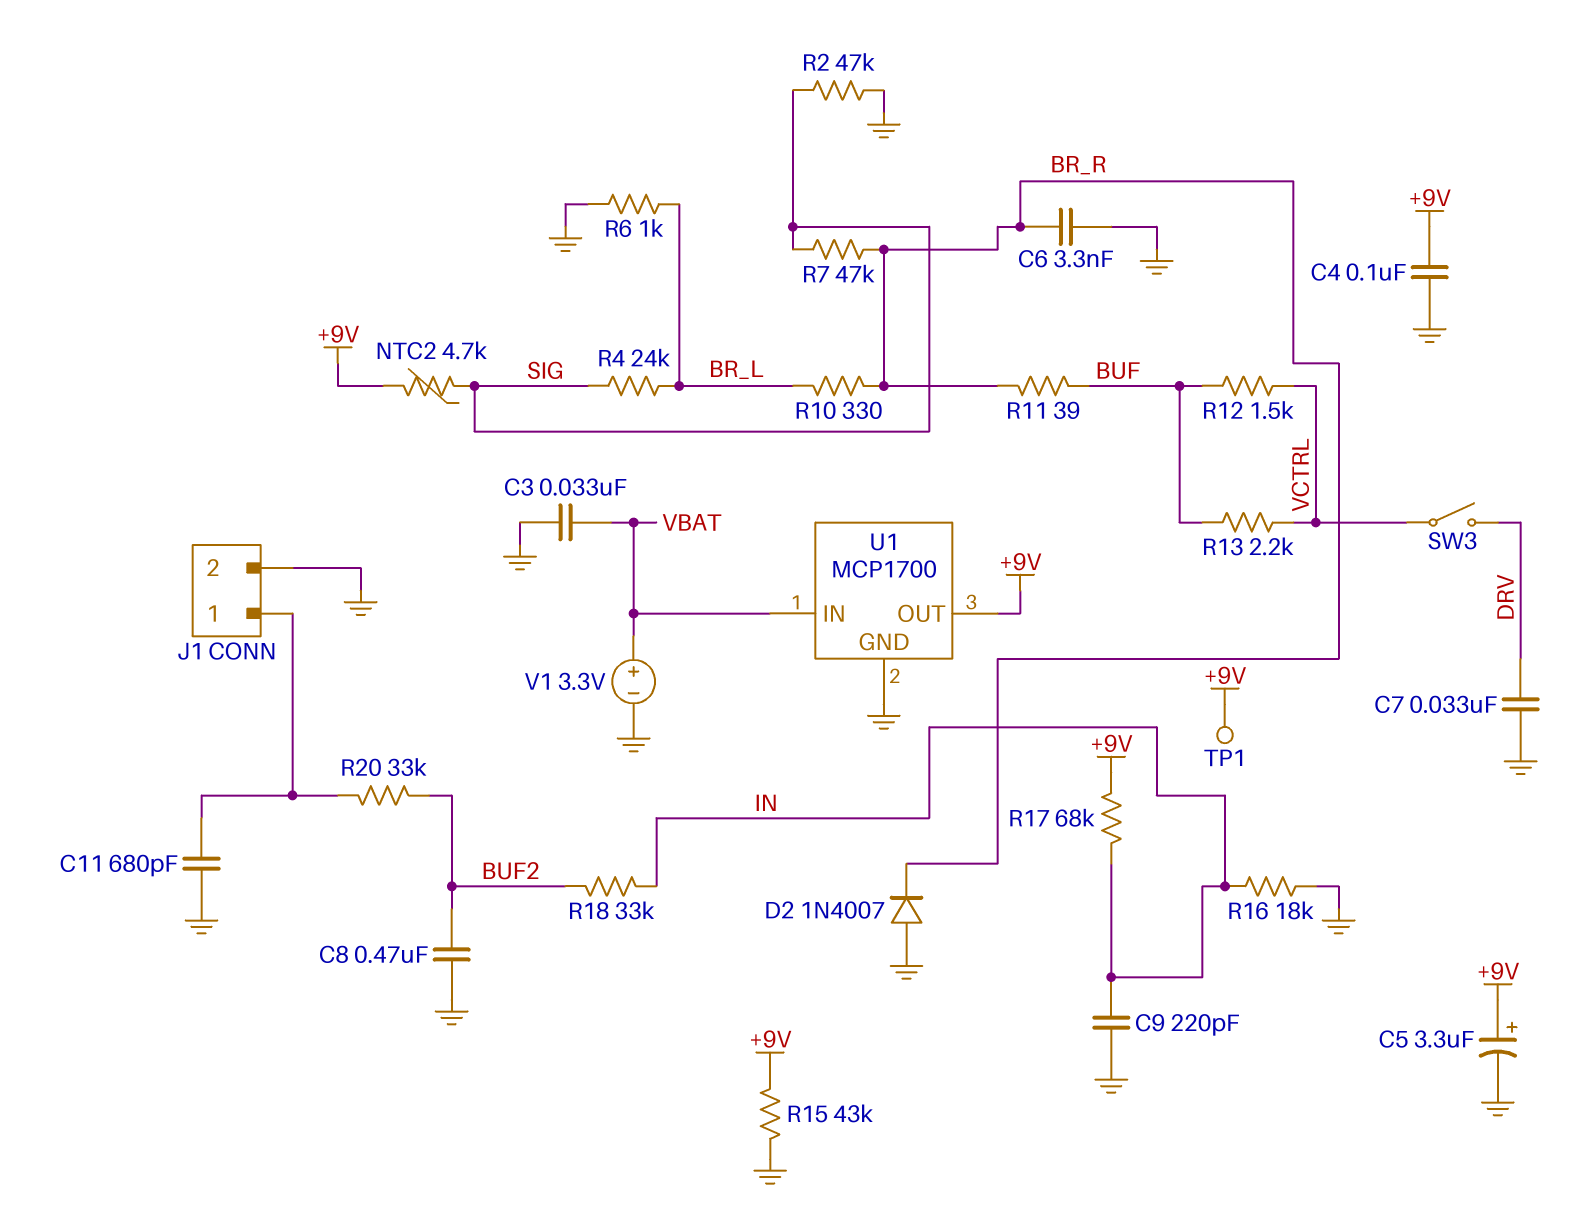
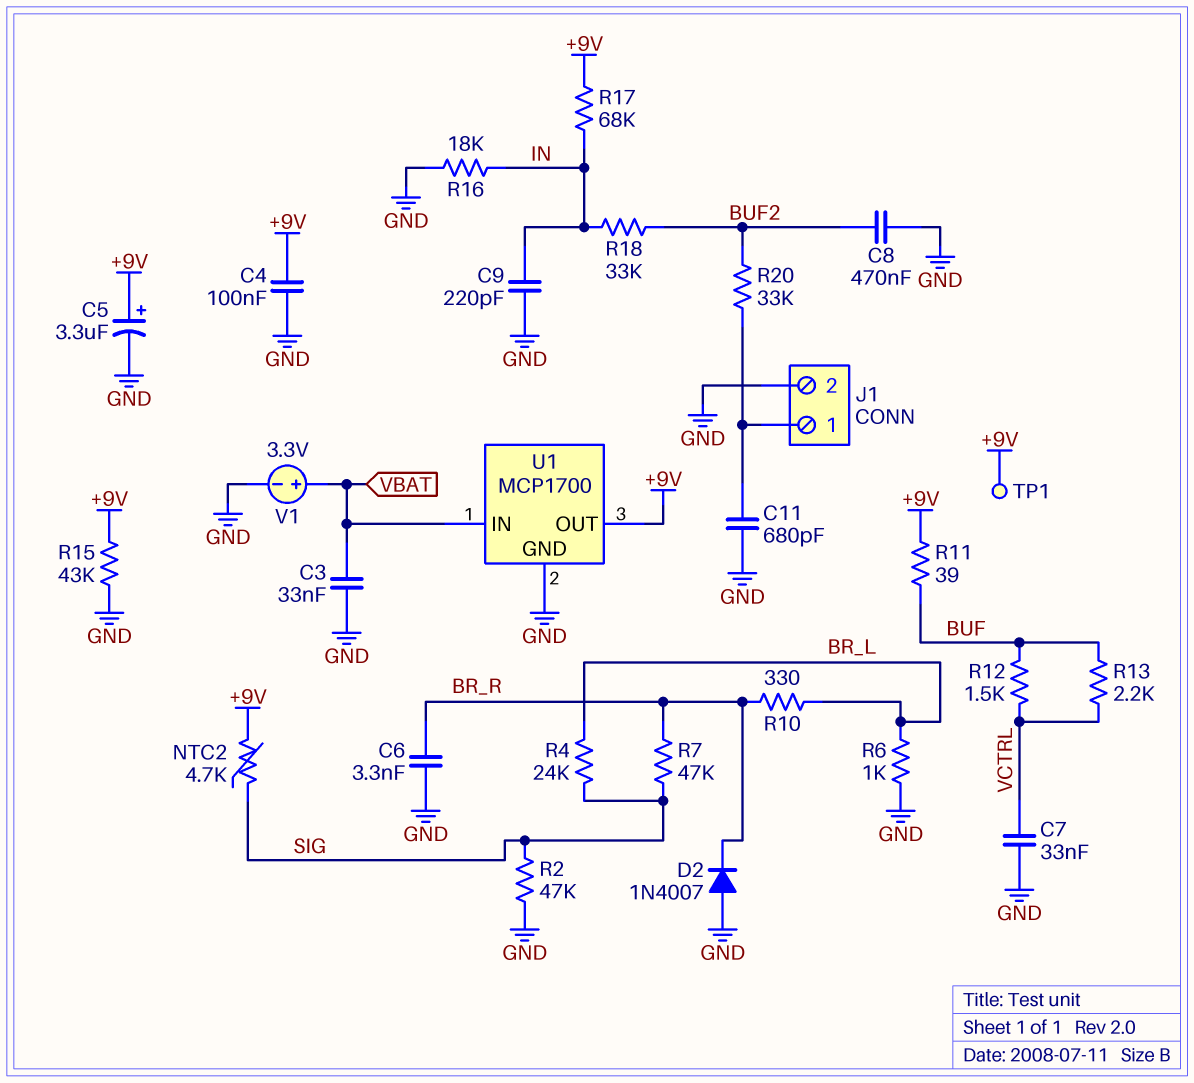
C7: 33nF (DRV, GND) -> 33nF (GND, VCTRL)
R11: 39 (BR_R, BUF) -> 39 (+9V, BUF)
SW3: switch (DRV, VCTRL) -> none

